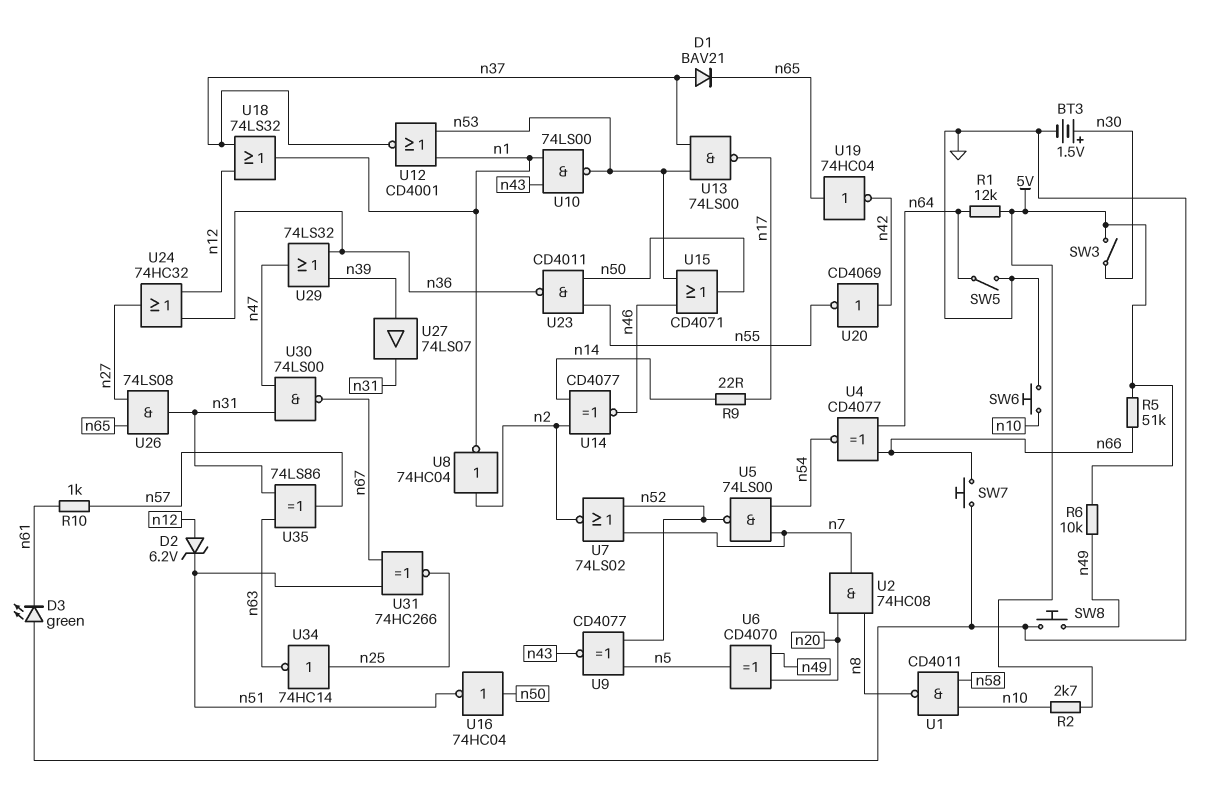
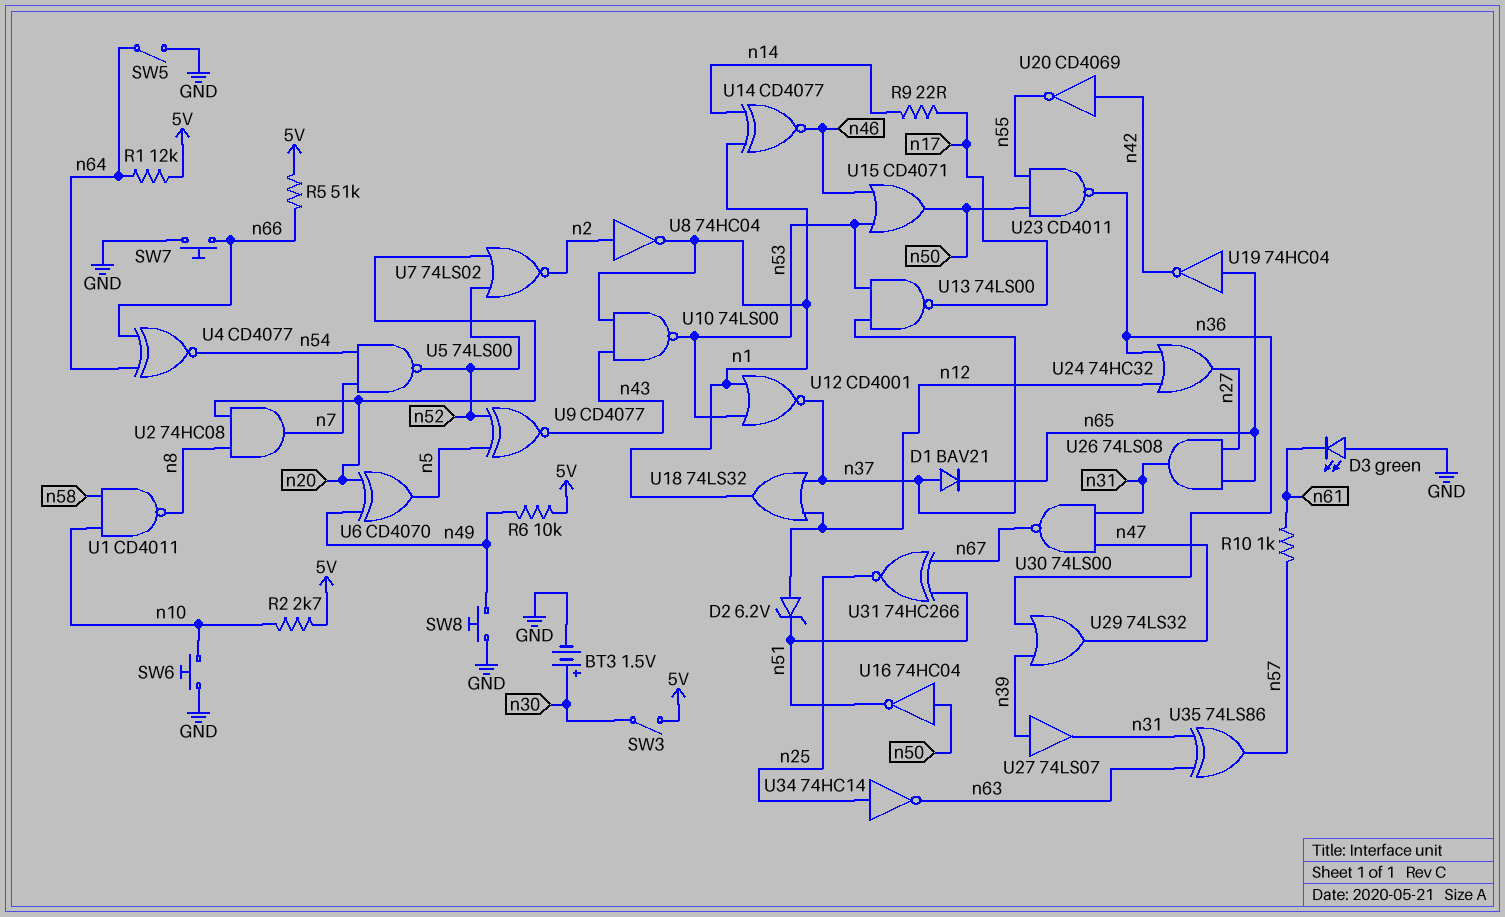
U7: NOR 74LS02 (in n7, in n52, out n2) -> NOR 74LS02 (in n20, in n52, out n2)
U14: XNOR CD4077 (in n2, in n14, out n46) -> XNOR CD4077 (in n1, in n14, out n46)

